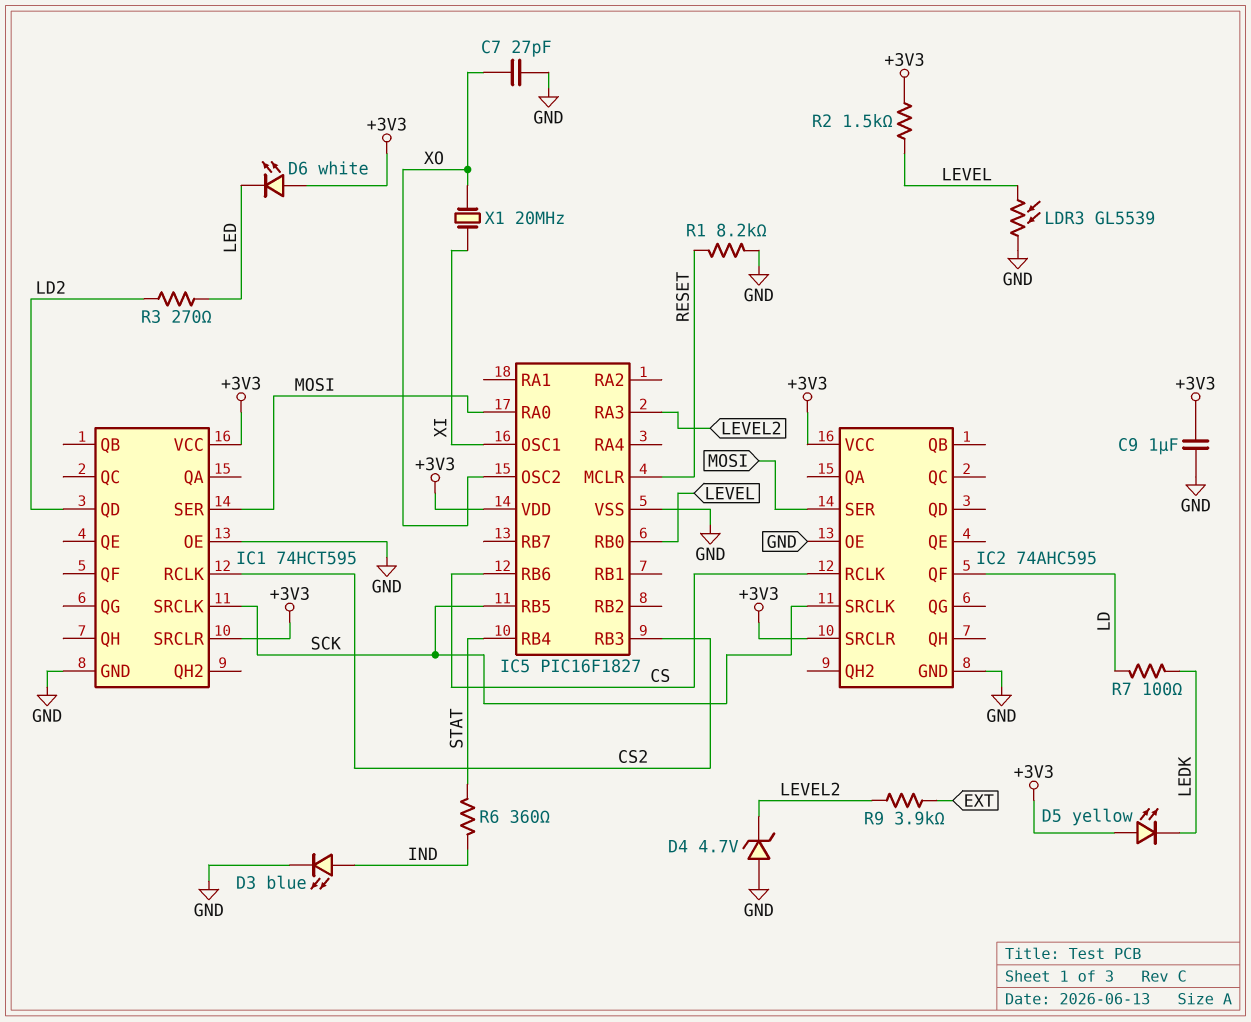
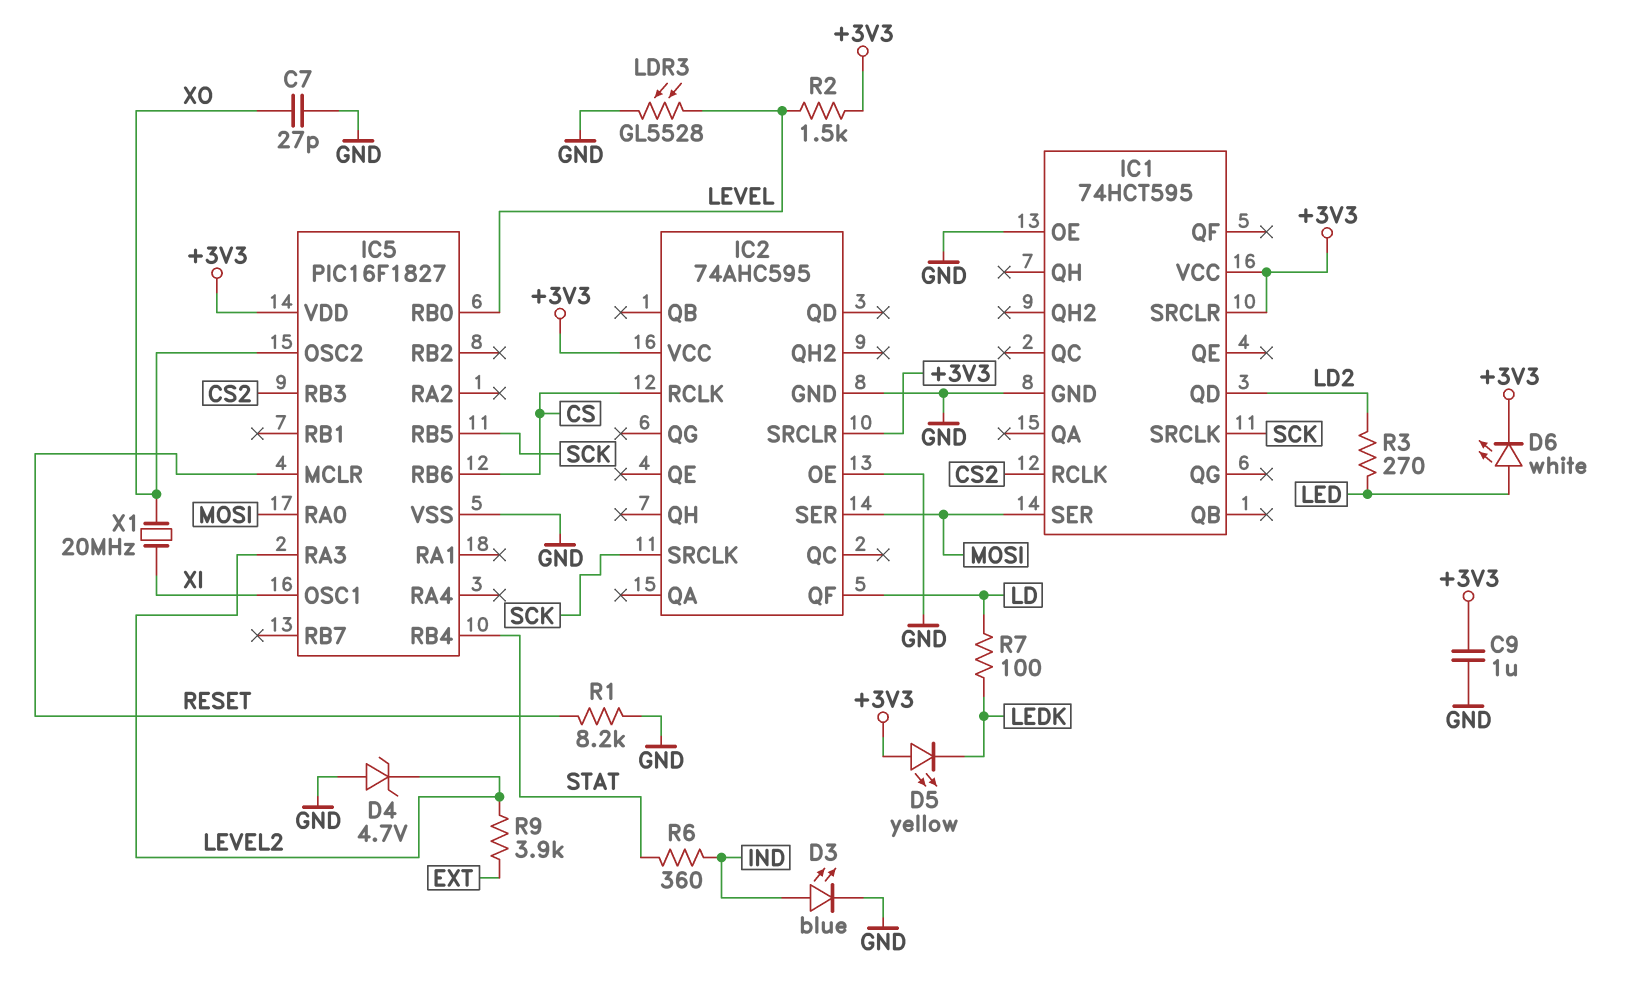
D6: LED white (A +3V3, K LED) -> LED white (A LED, K +3V3)
LDR3: GL5539 (GND, LEVEL) -> GL5528 (GND, LEVEL)

